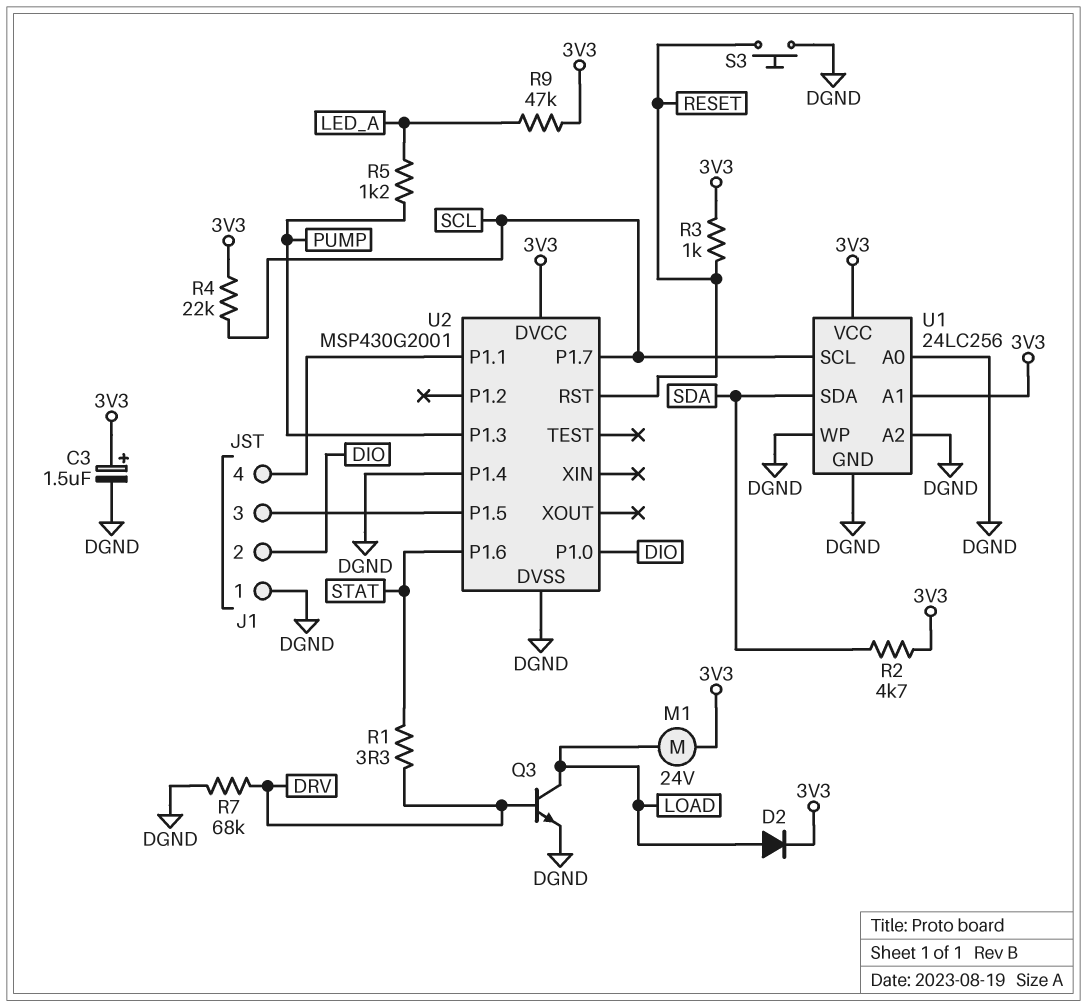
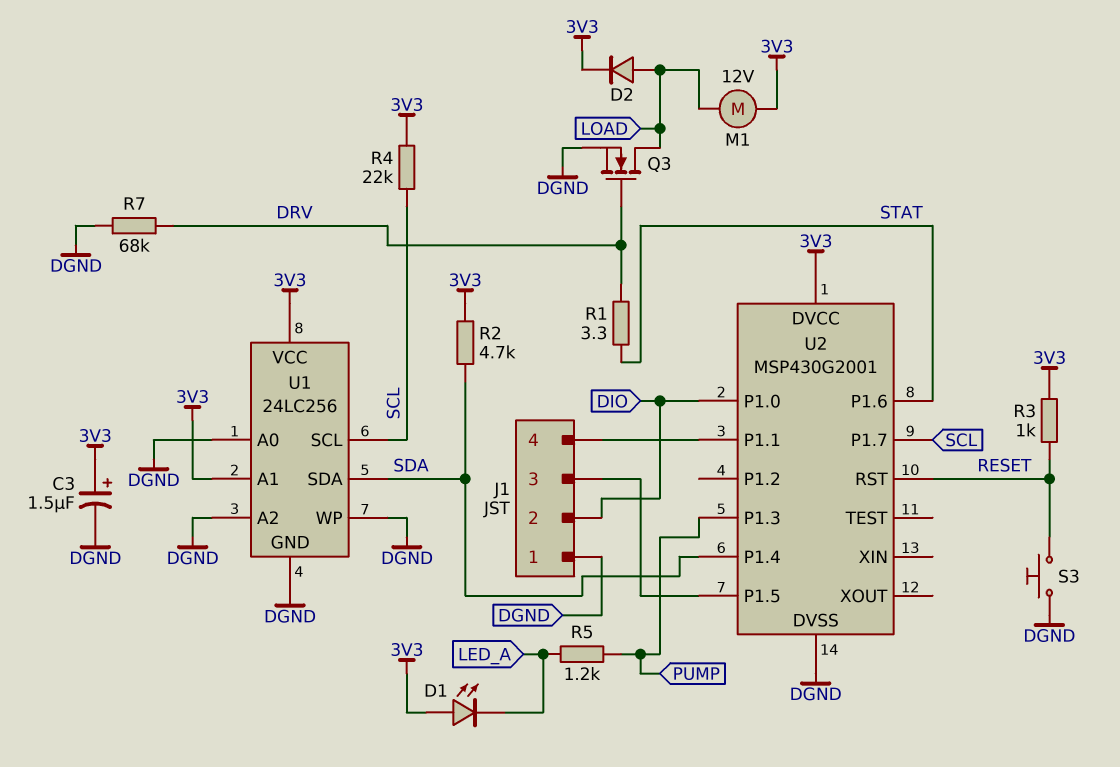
D1: none -> LED (A 3V3, K LED_A)
M1: motor 24V (3V3, LOAD) -> motor 12V (3V3, LOAD)
Q3: NPN (B DRV, C LOAD, E DGND) -> NMOS (G DRV, D LOAD, S DGND)
R9: 47k (3V3, LED_A) -> none
U2 pin P1.4: DGND -> SDA

